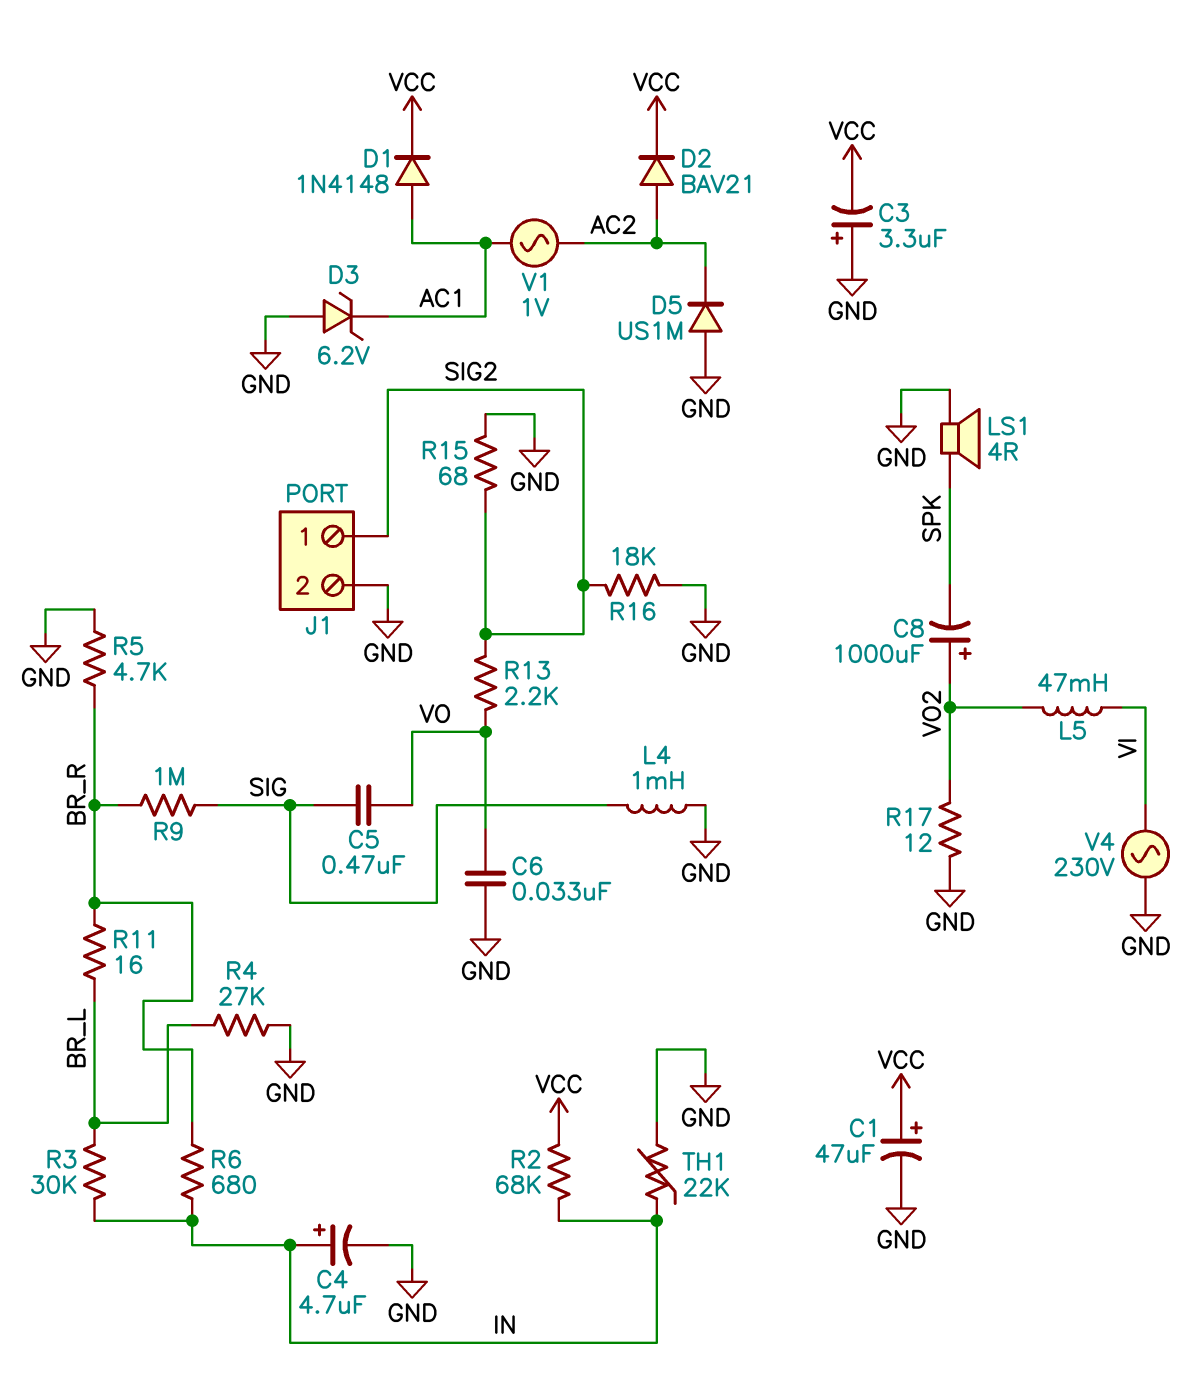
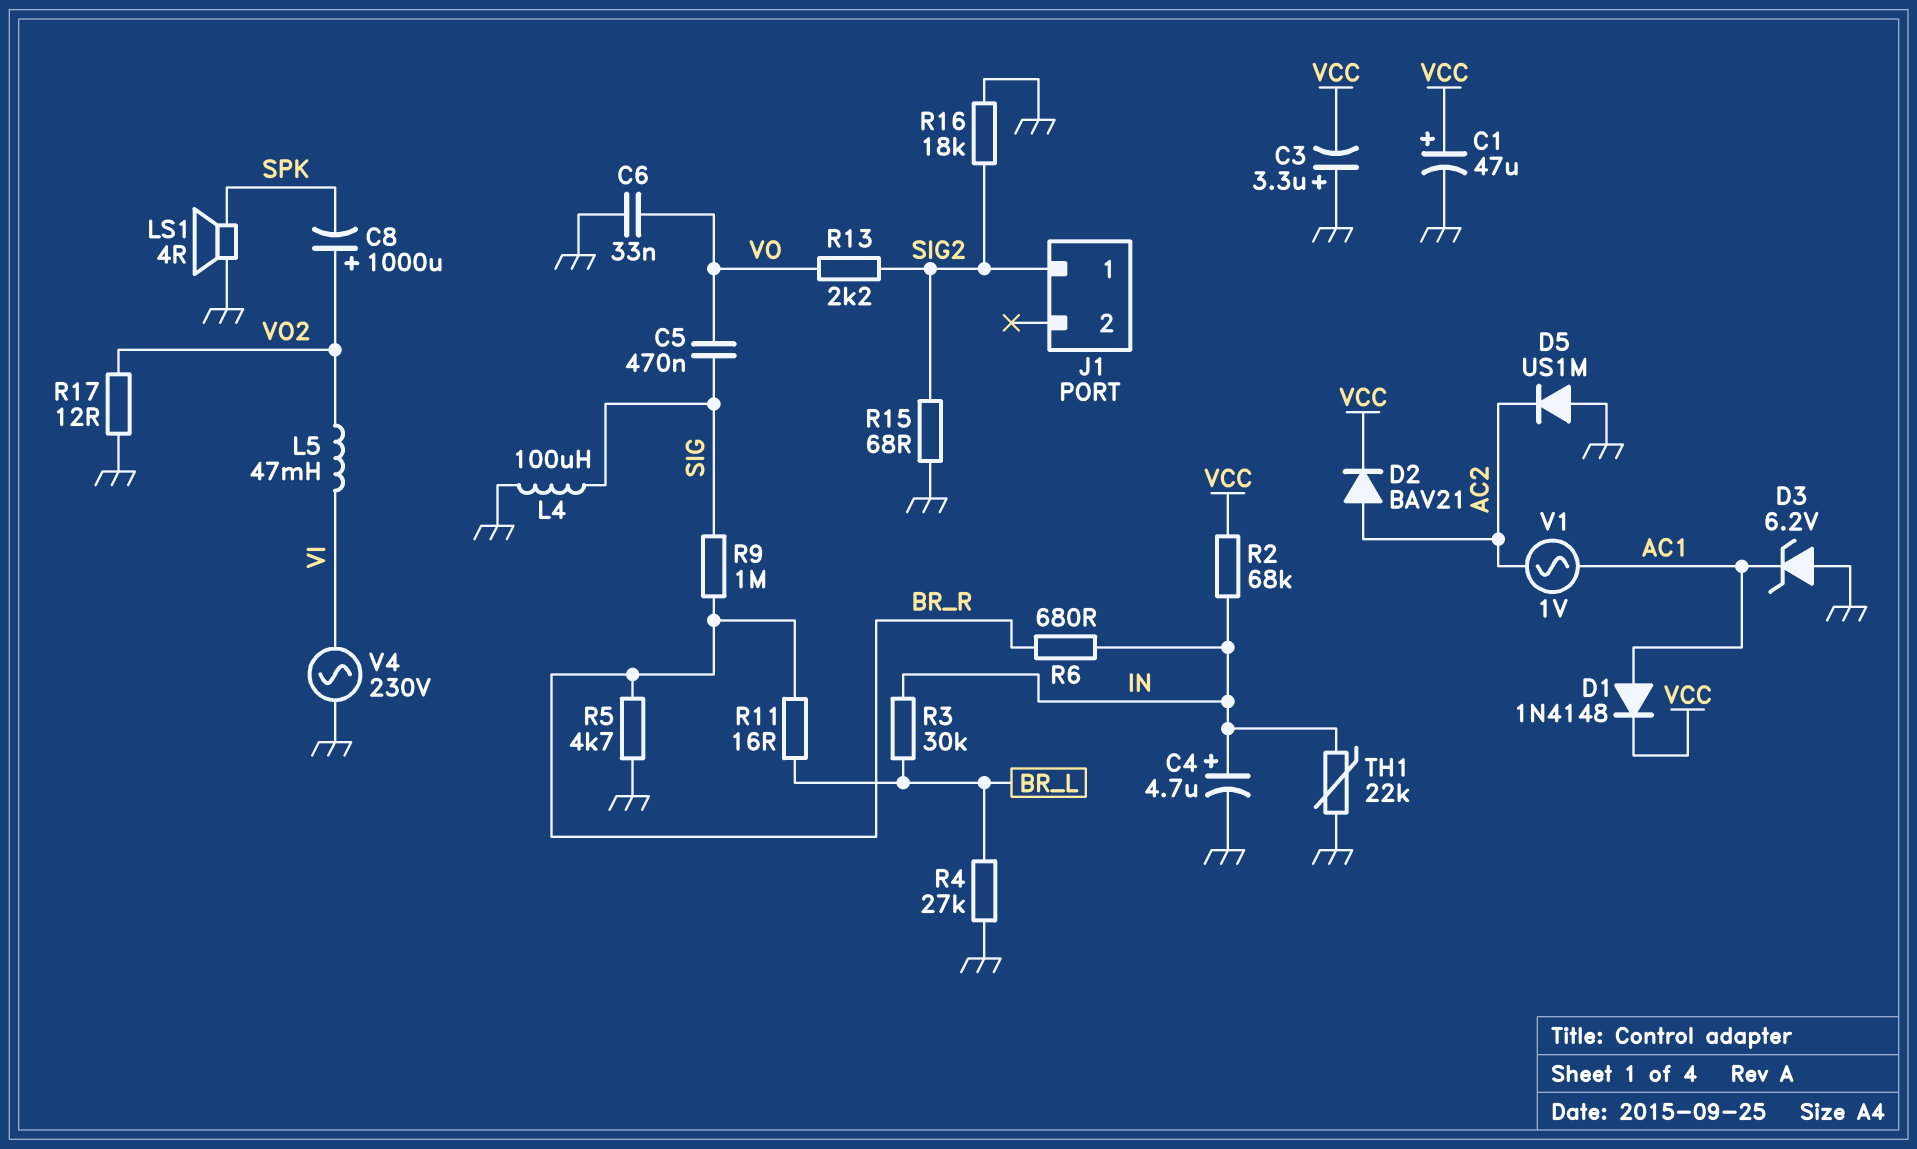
J1 pin 2: GND -> none
L4: 1mH (GND, SIG) -> 100uH (GND, SIG)

